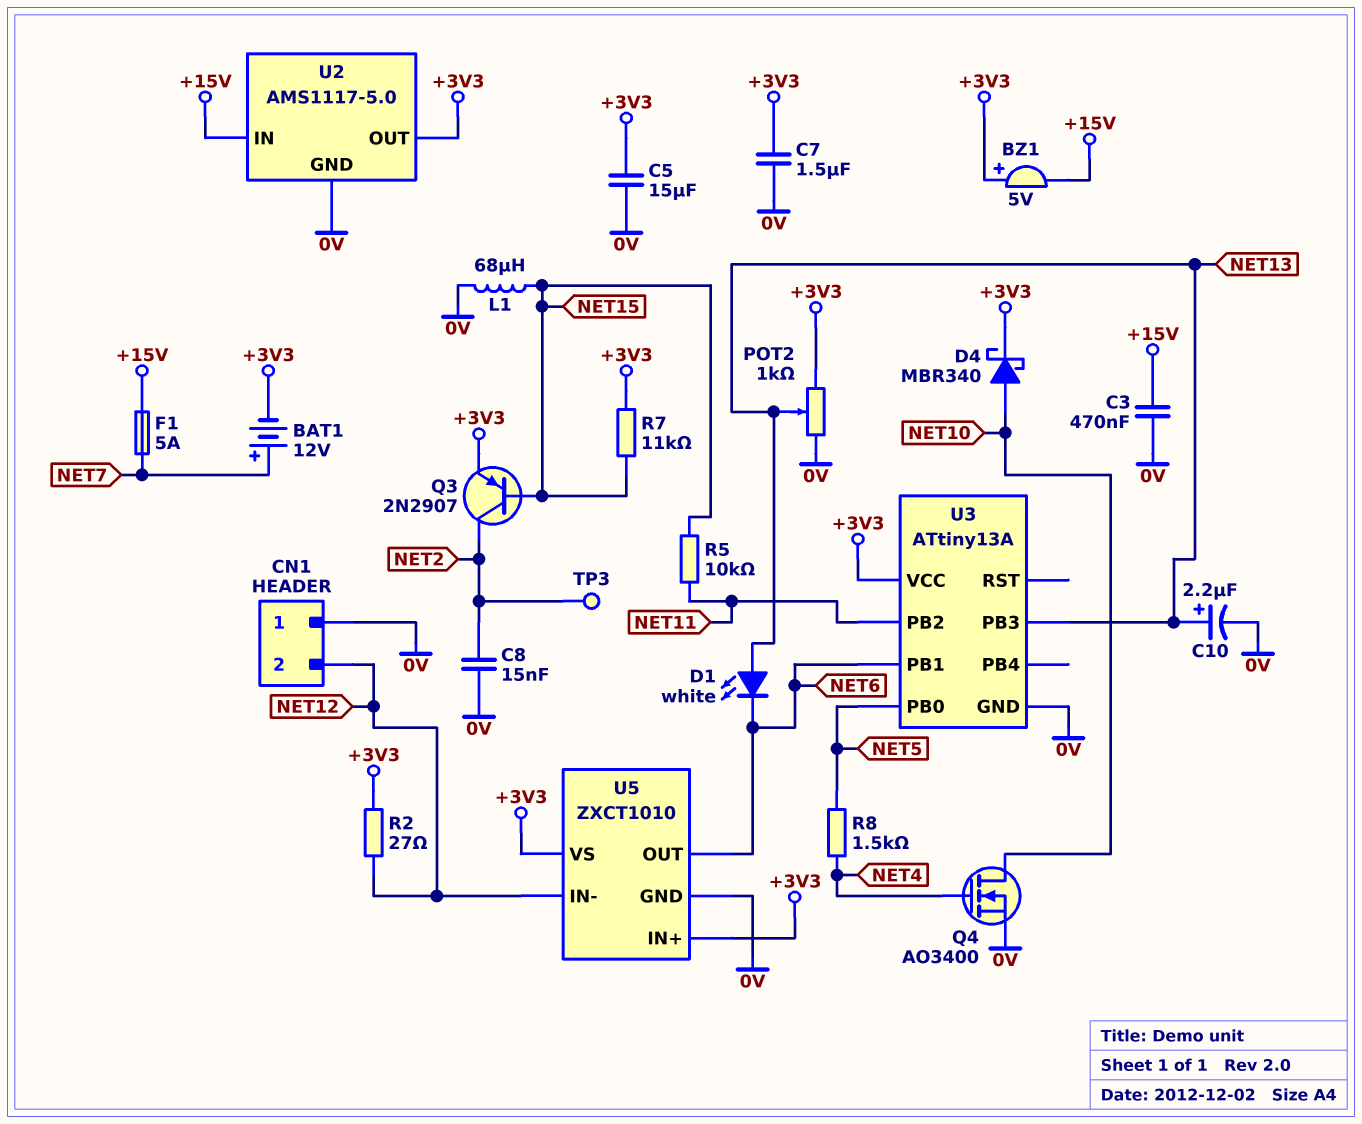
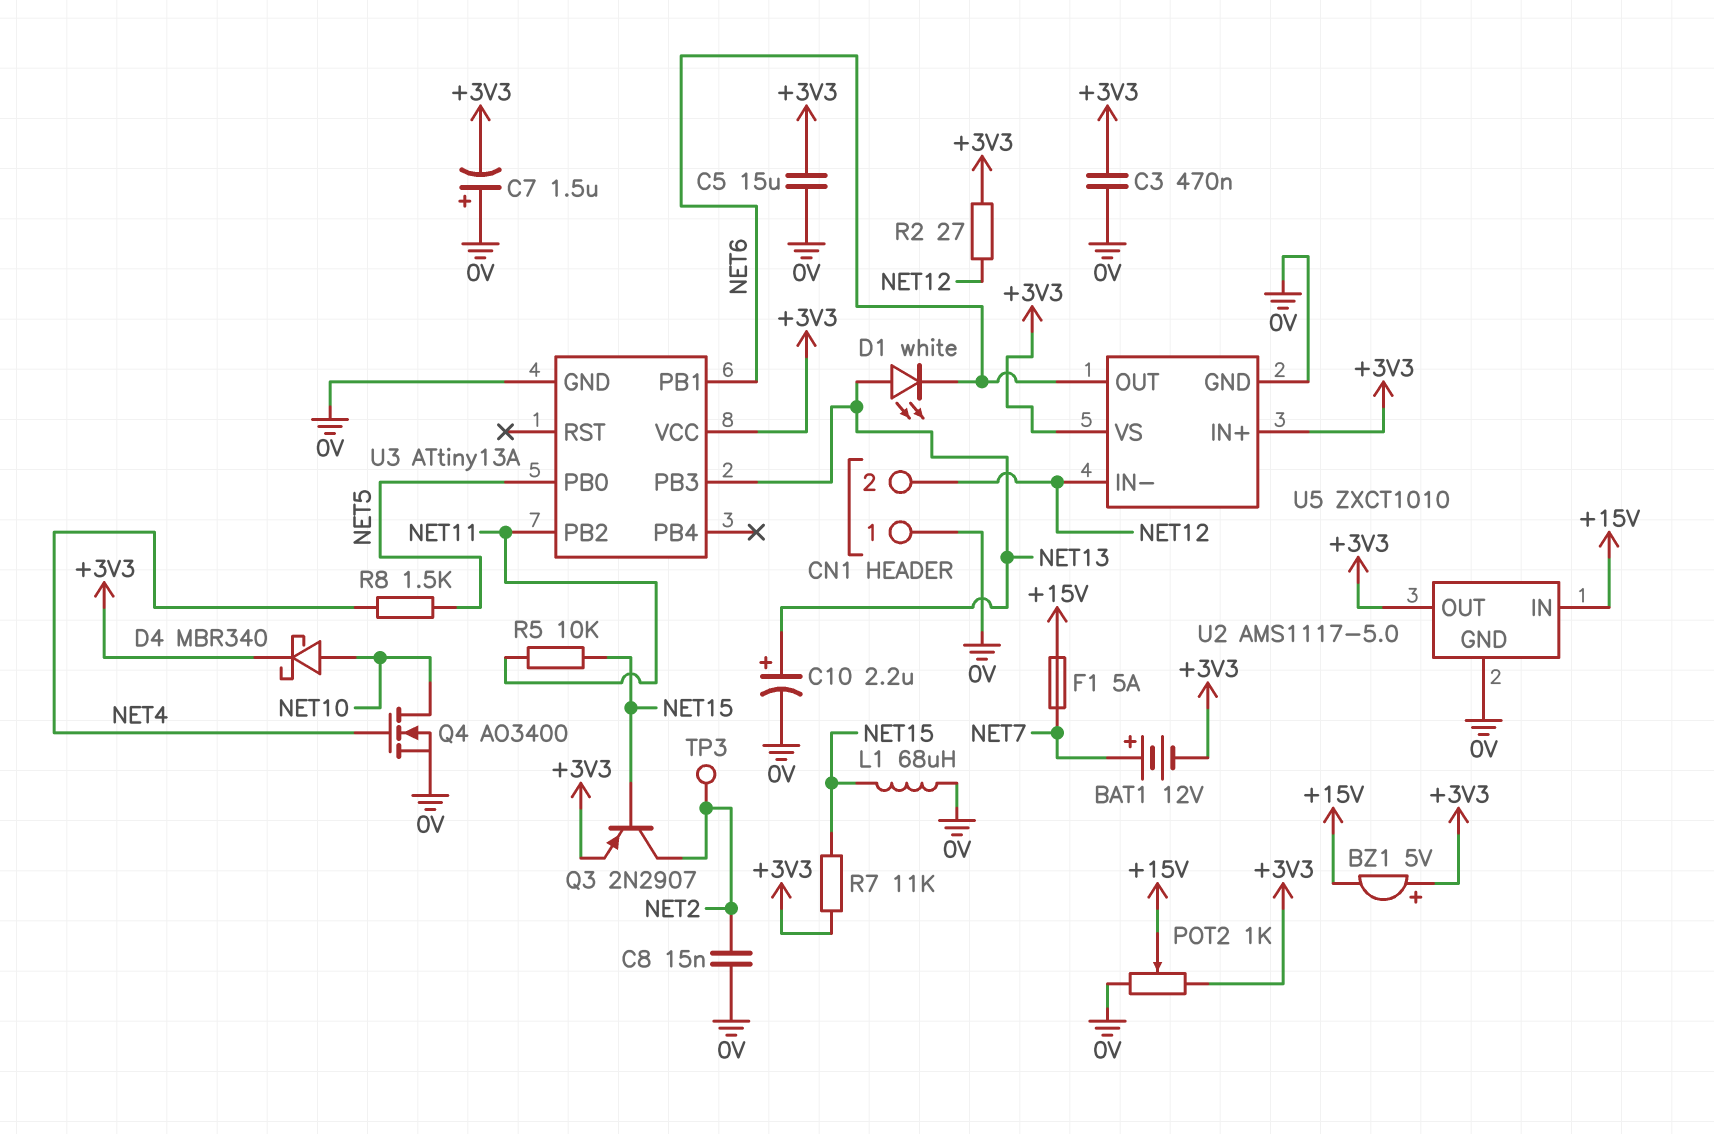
C3: 470nF (+15V, 0V) -> 470nF (+3V3, 0V)
C7: 1.5uF (+3V3, 0V) -> 1.5uF (plus 0V, minus +3V3)
POT2: 1k (+3V3, 0V, wiper NET13) -> 1k (+3V3, 0V, wiper +15V)

